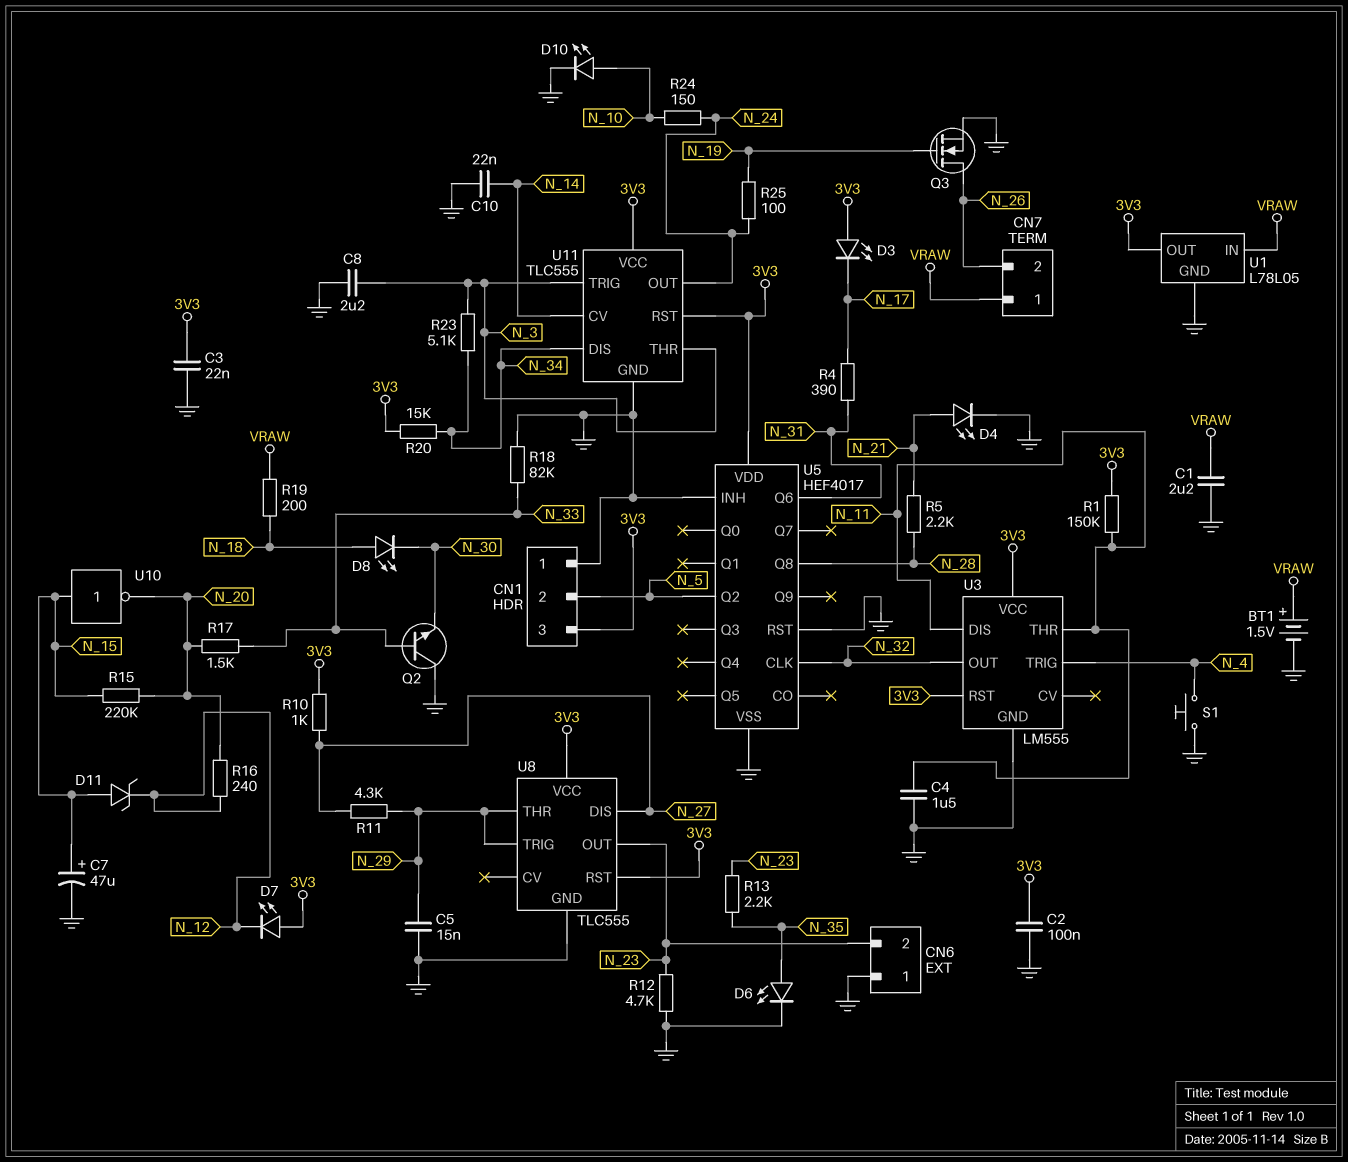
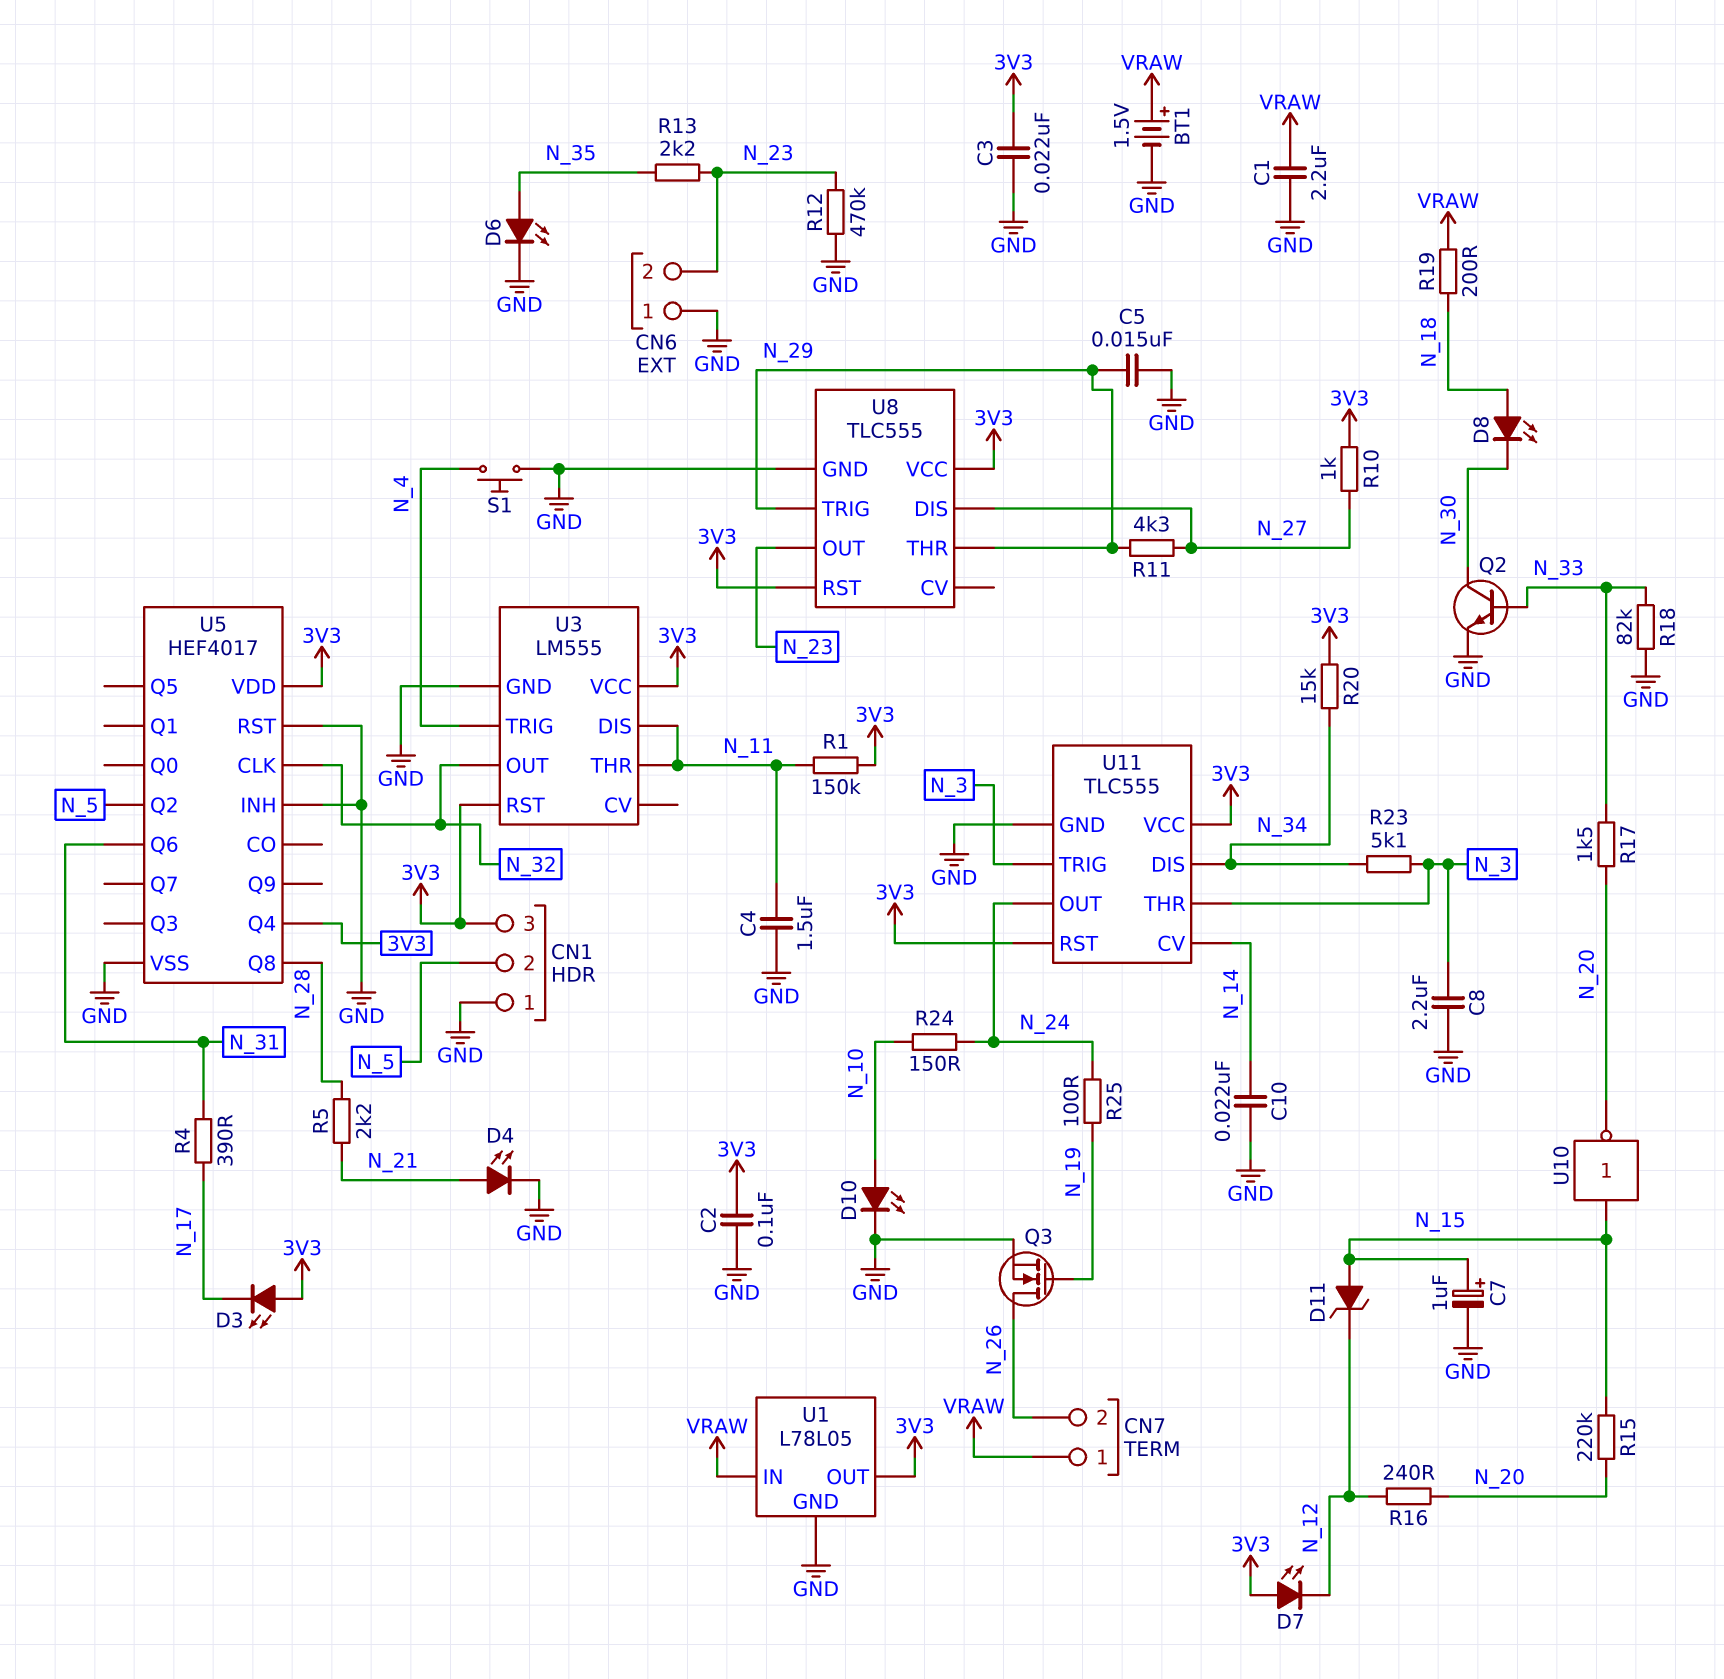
C7: 47uF (plus N_15, minus GND) -> 1uF (plus N_15, minus GND)
Q2: NPN (B N_33, C GND, E N_30) -> NPN (B N_33, C N_30, E GND)
R12: 4.7k (GND, N_23) -> 470k (GND, N_23)
U5 pin Q4: none -> 3V3

